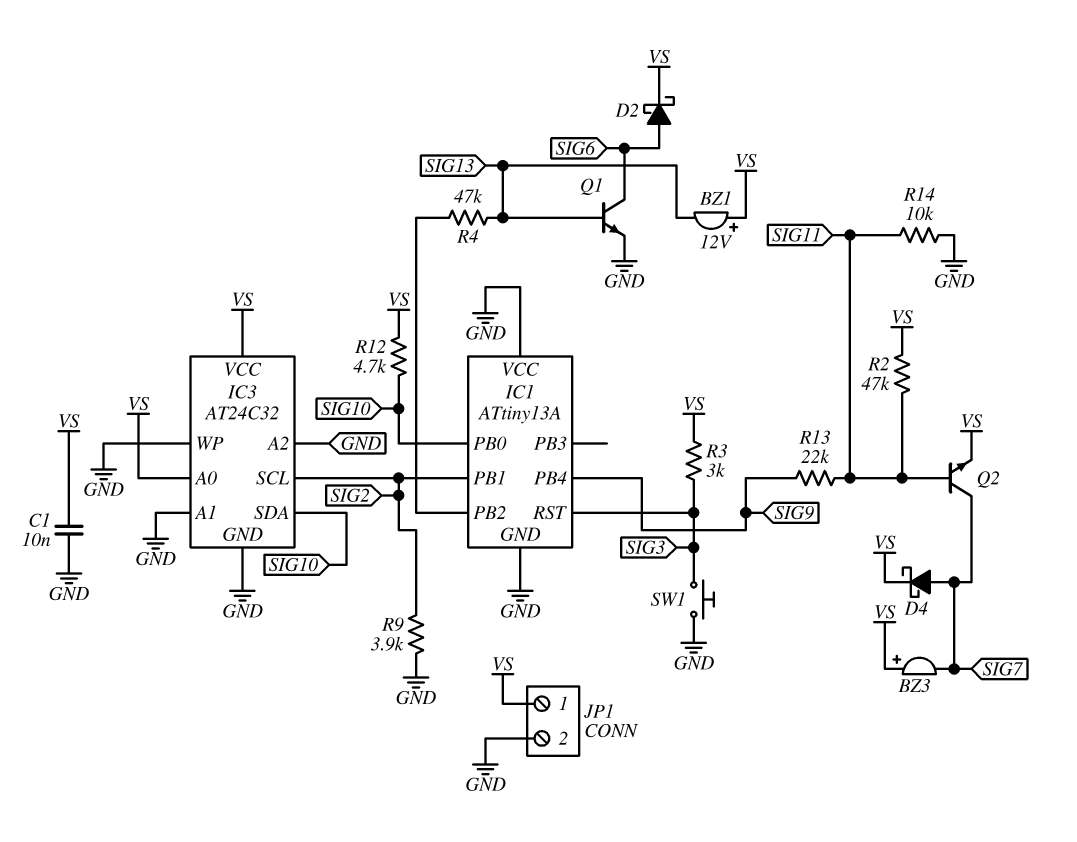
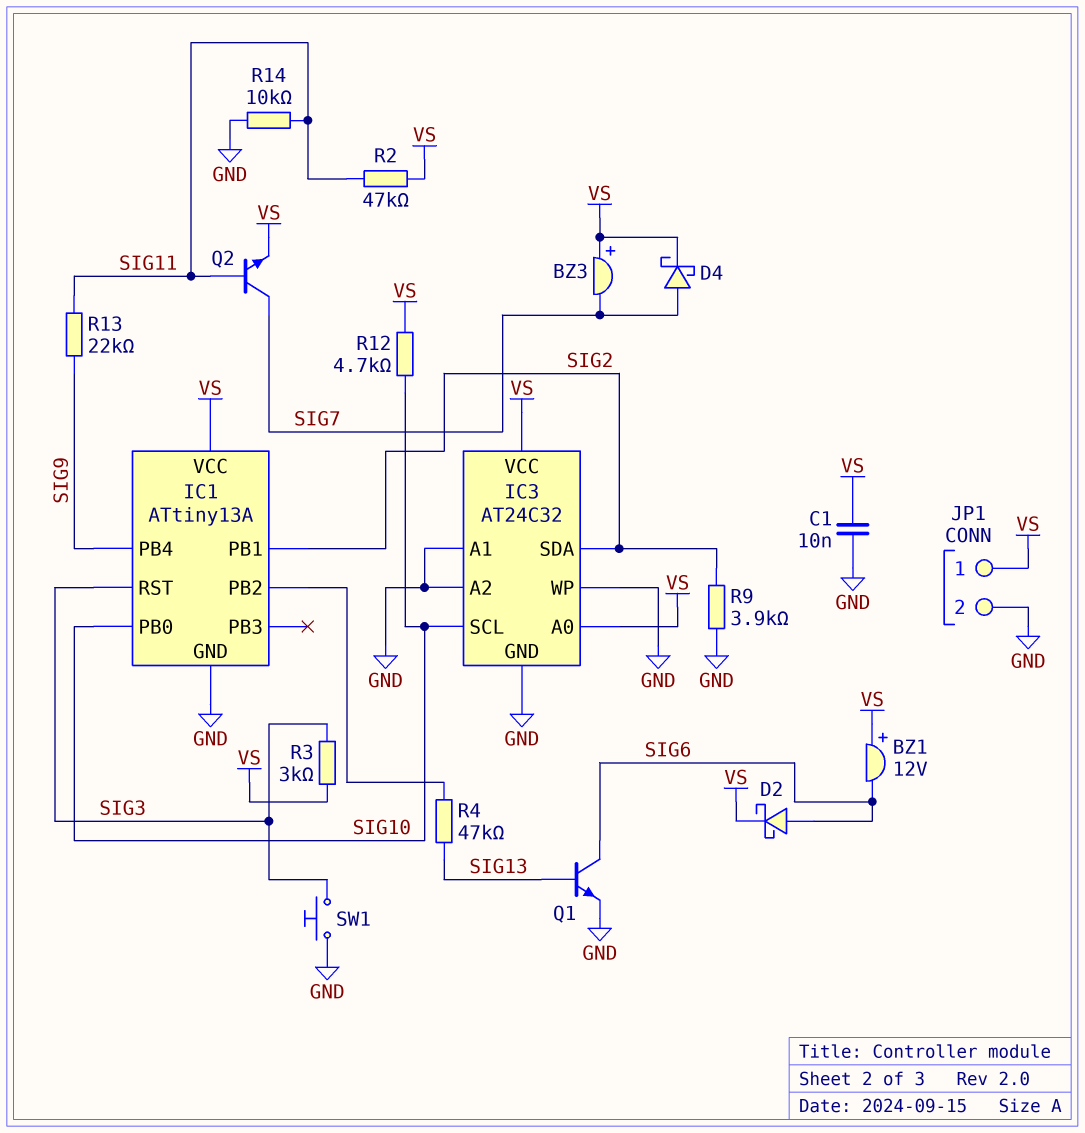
BZ1: buzzer 12V (plus VS, minus SIG13) -> buzzer 12V (plus VS, minus SIG6)
IC1 pin VCC: GND -> VS
IC3 pin SCL: SIG2 -> SIG10
IC3 pin SDA: SIG10 -> SIG2

